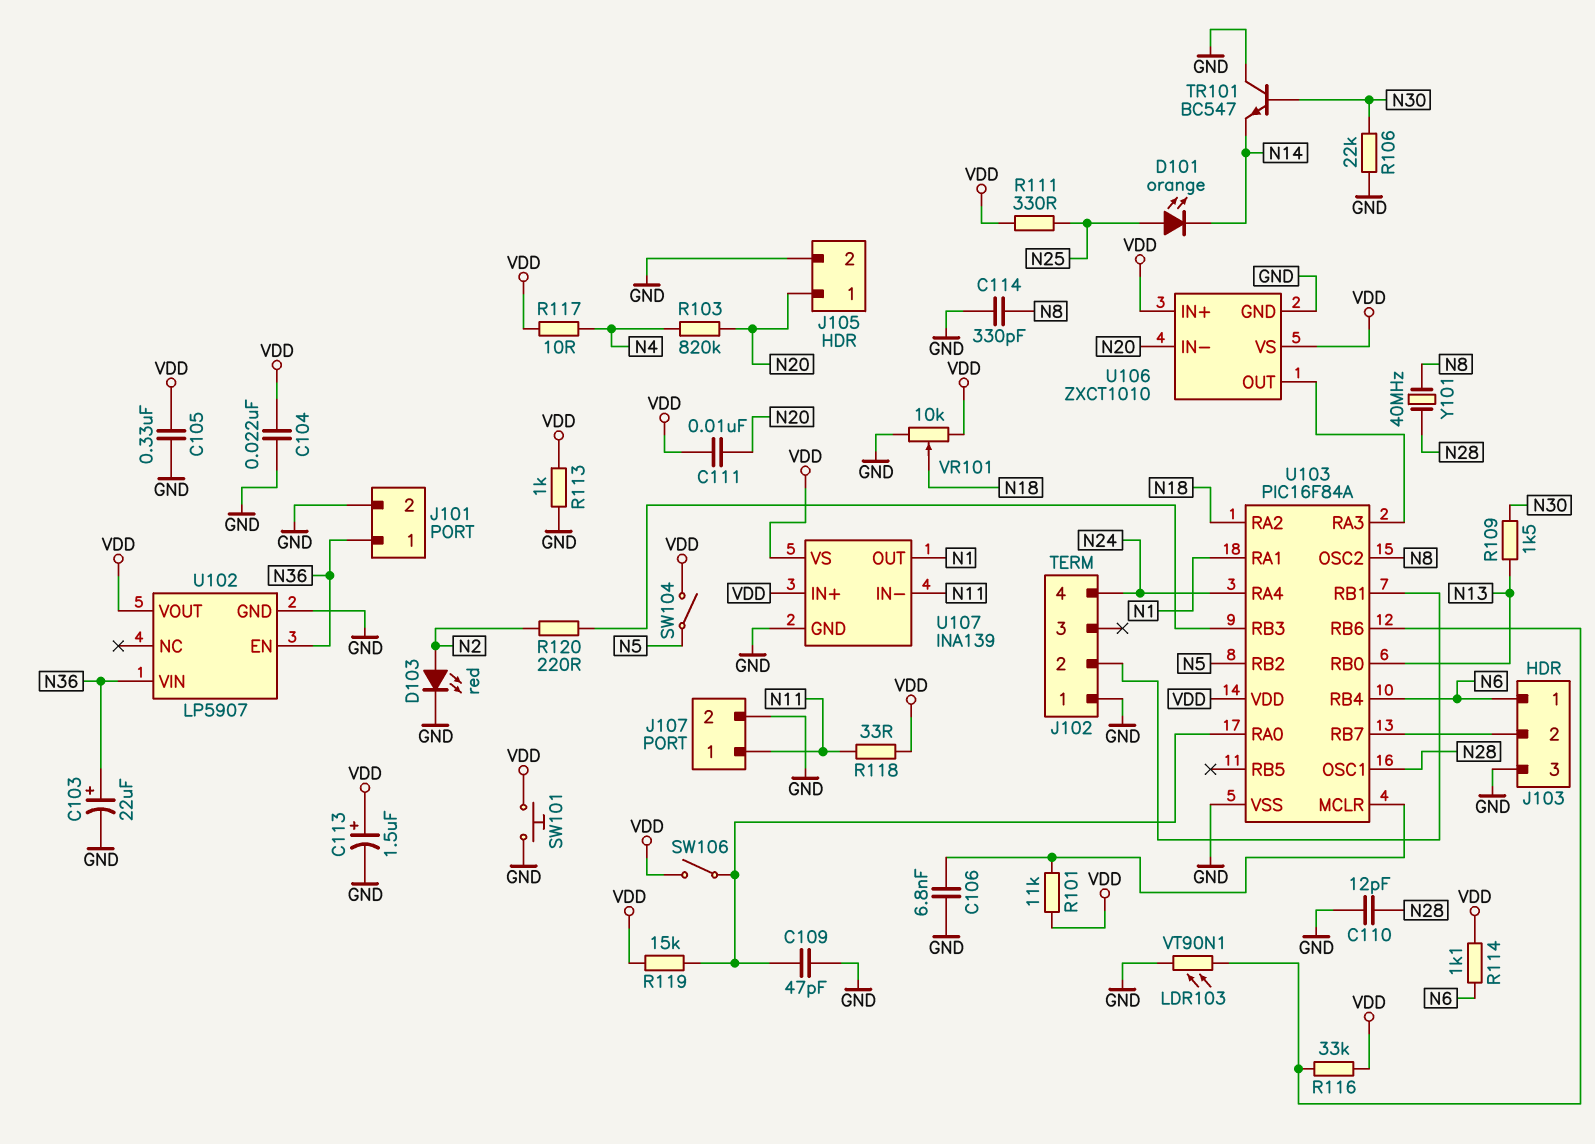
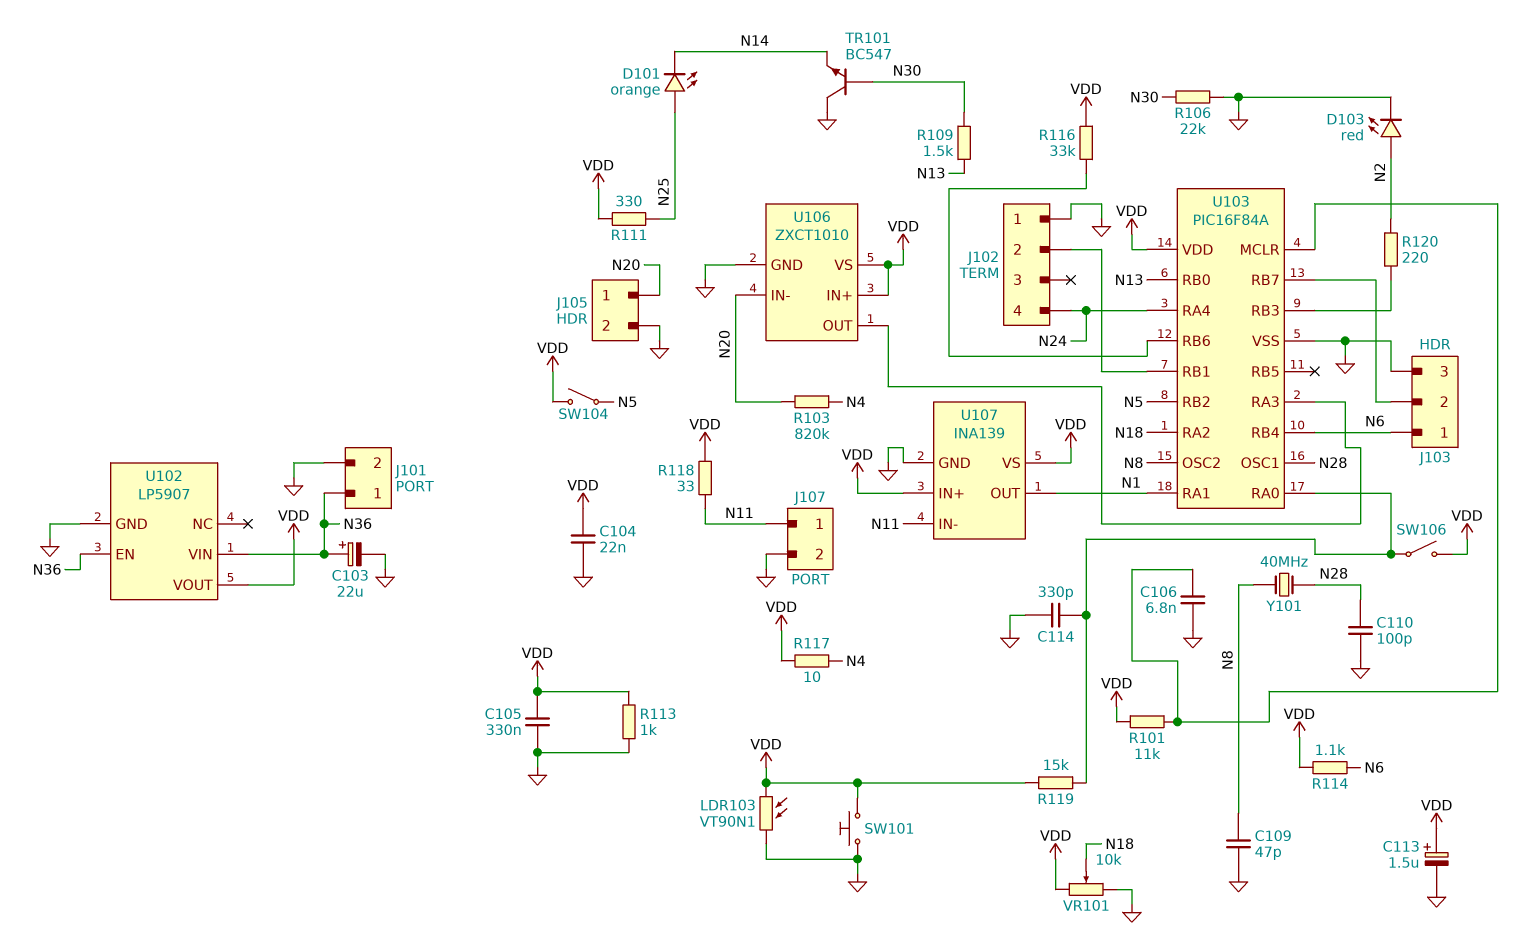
C109: 47pF (GND, U103/RA0) -> 47pF (GND, N8)
C110: 12pF (GND, N28) -> 100pF (GND, N28)
C111: 10nF (N20, VDD) -> none
C114: 330pF (GND, N8) -> 330pF (GND, U103/RA0)
LDR103: VT90N1 (GND, U103/RB6) -> VT90N1 (GND, VDD)

